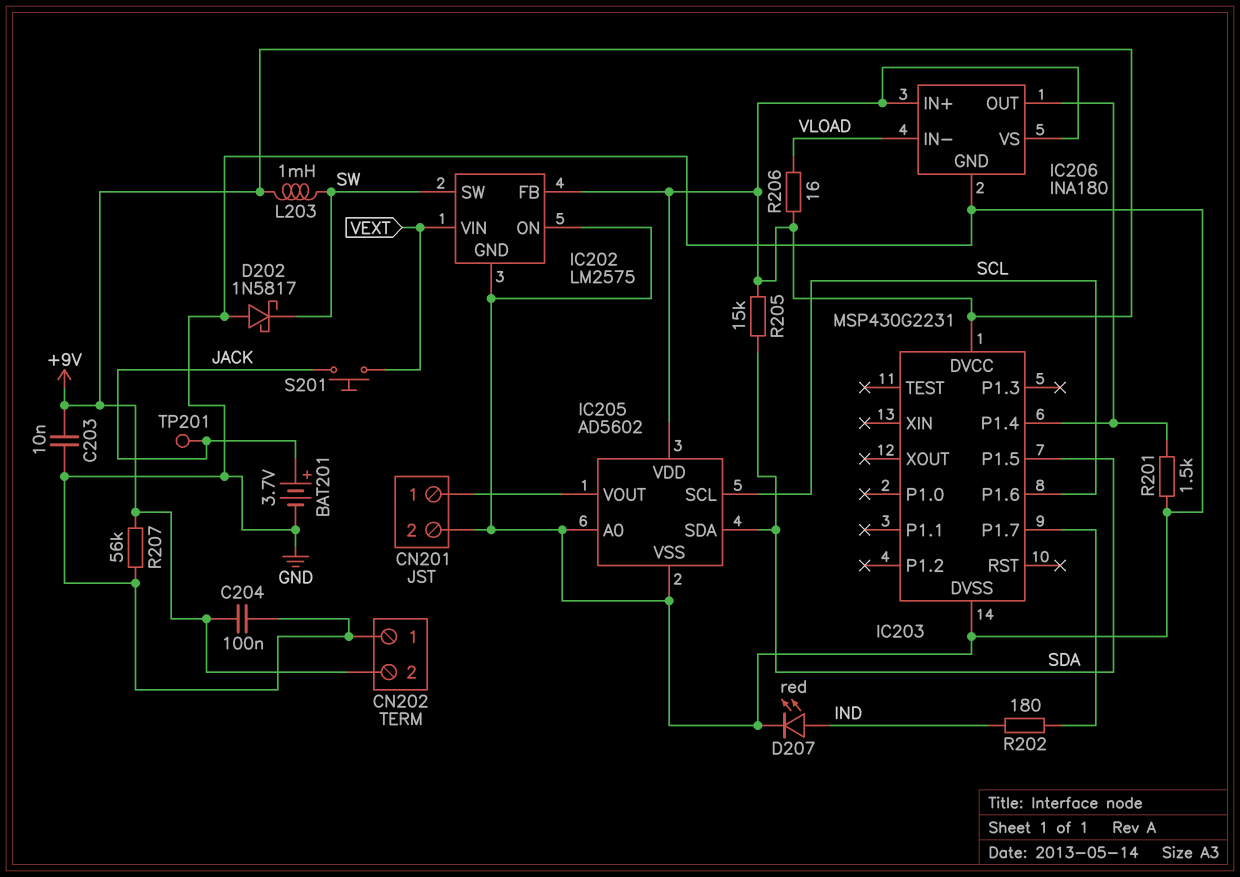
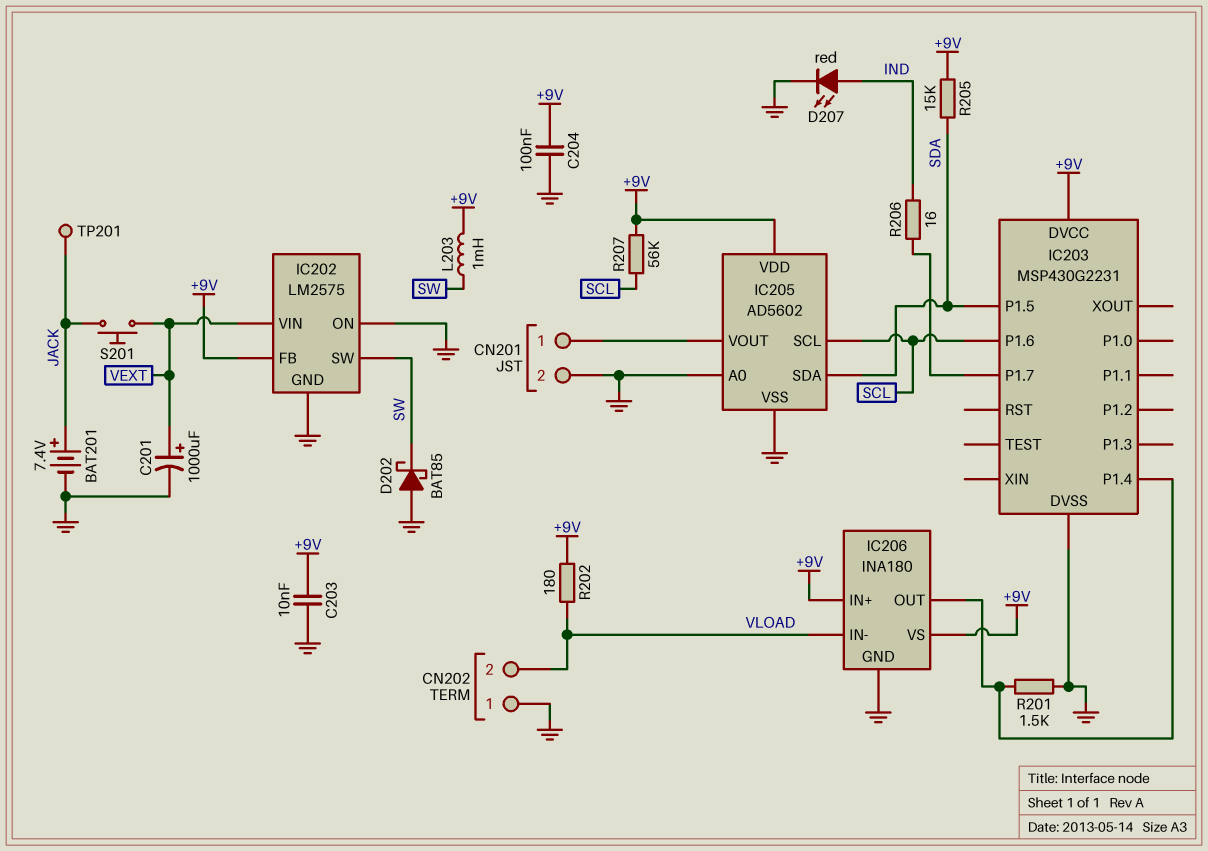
BAT201: 3.7V (plus JACK, minus GND) -> 7.4V (plus JACK, minus GND)
C201: none -> 1000uF (plus VEXT, minus GND)
CN202 pin 2: +9V -> VLOAD
D202: schottky 1N5817 (A GND, K SW) -> schottky BAT85 (A GND, K SW)
R202: 180 (IC203/P1.7, IND) -> 180 (+9V, VLOAD)
R206: 16 (+9V, VLOAD) -> 16 (IC203/P1.7, IND)
R207: 56k (+9V, GND) -> 56k (+9V, SCL)

